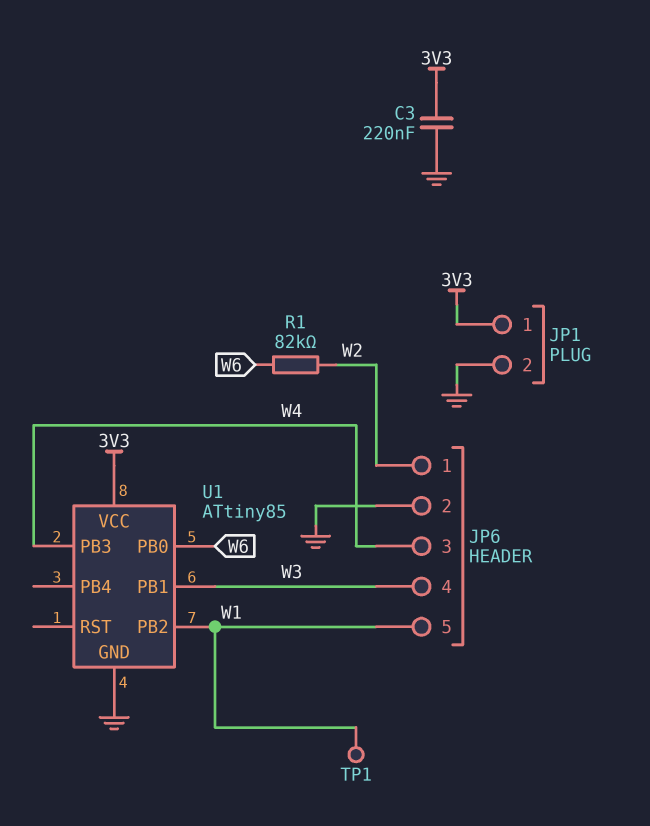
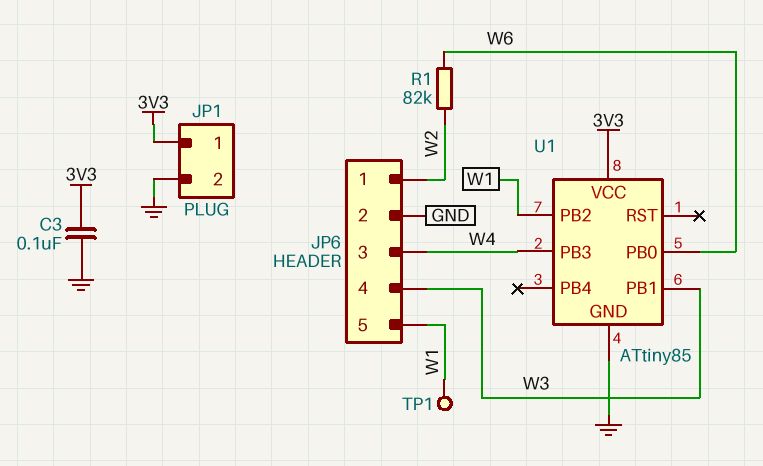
C3: 220nF (3V3, GND) -> 100nF (3V3, GND)

